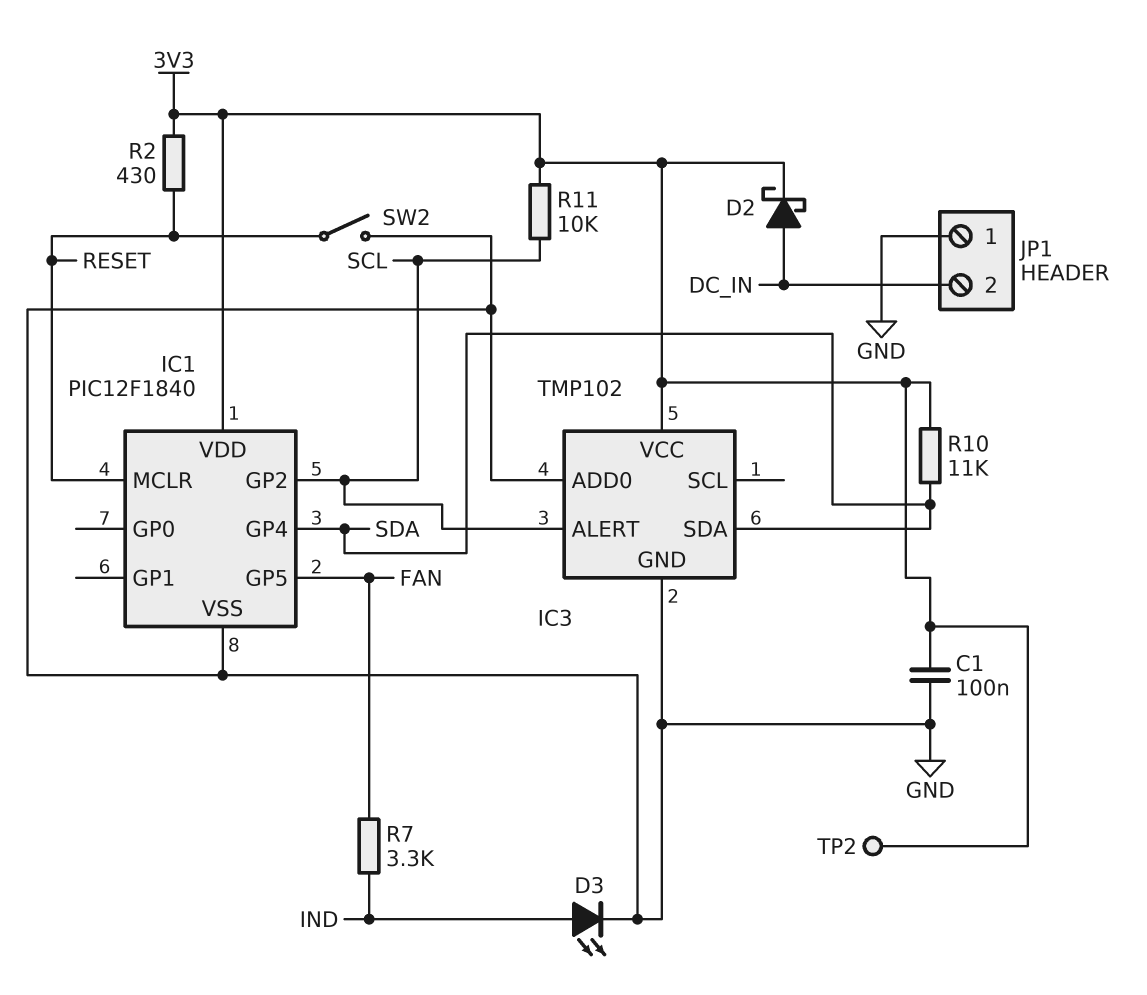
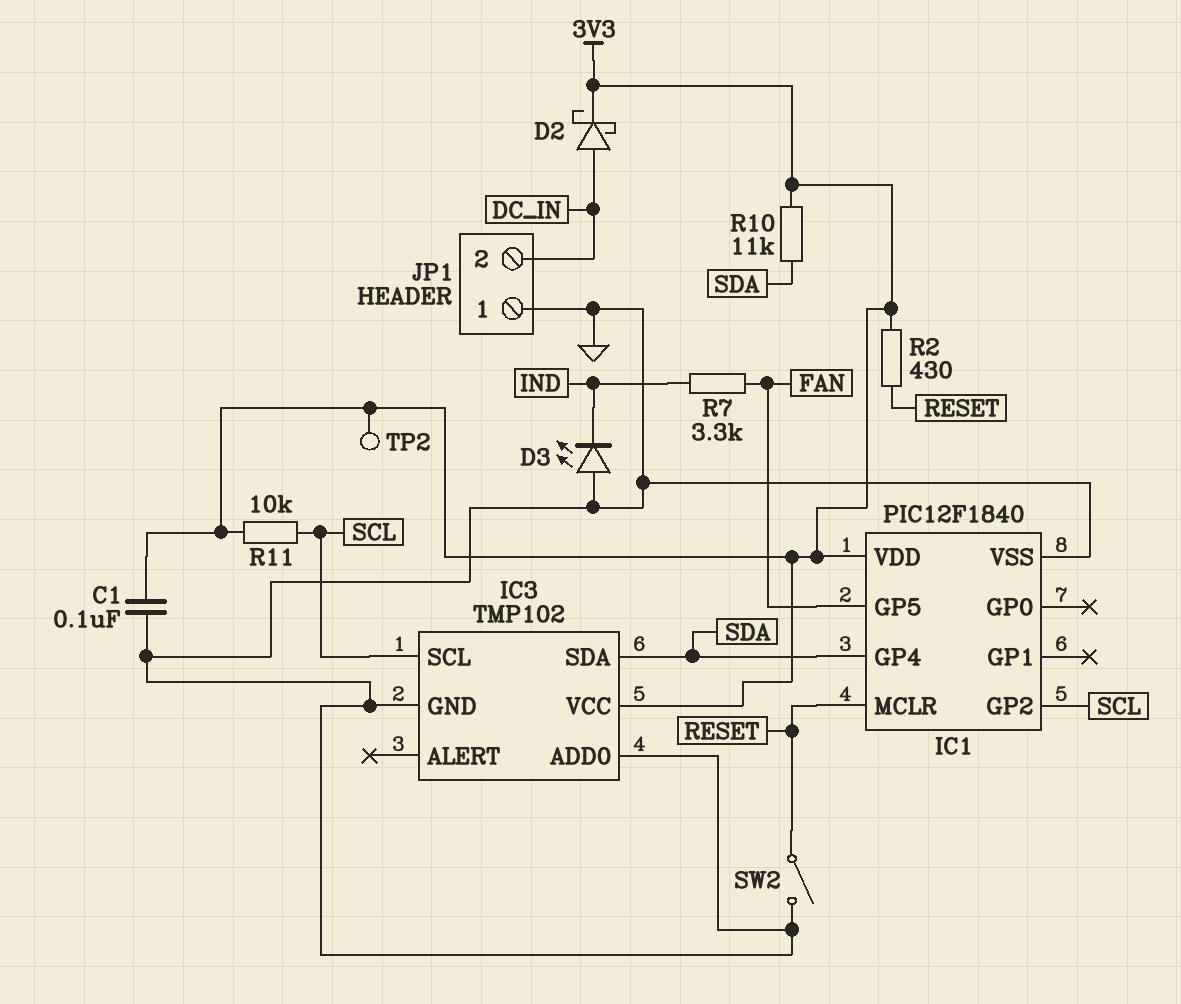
D3: LED (A IND, K GND) -> LED (A GND, K IND)
IC3 pin ALERT: SCL -> none
IC3 pin SCL: none -> SCL

